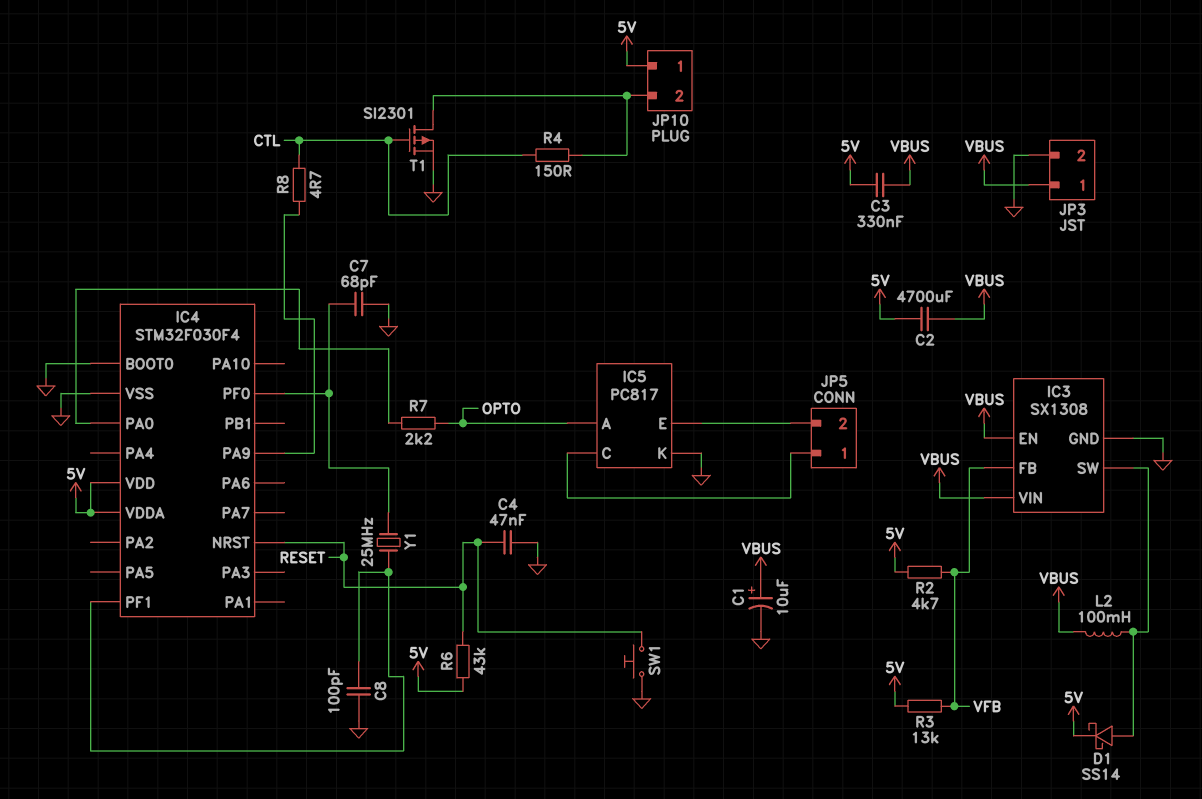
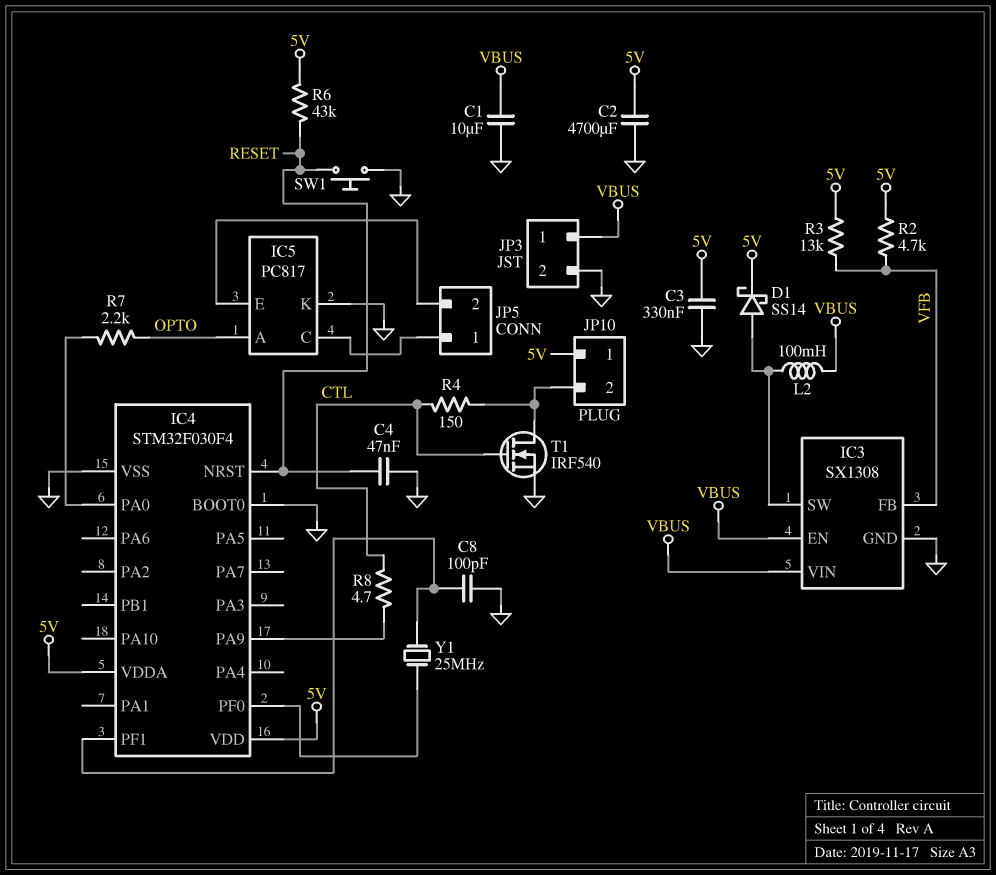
C1: 10uF (plus VBUS, minus GND) -> 10uF (GND, VBUS)
C2: 4700uF (5V, VBUS) -> 4700uF (5V, GND)
C3: 330nF (5V, VBUS) -> 330nF (5V, GND)
C7: 68pF (GND, IC4/PF0) -> none
T1: PMOS SI2301 (G CTL, D JP10/2, S GND) -> NMOS IRF540 (G CTL, D JP10/2, S GND)

